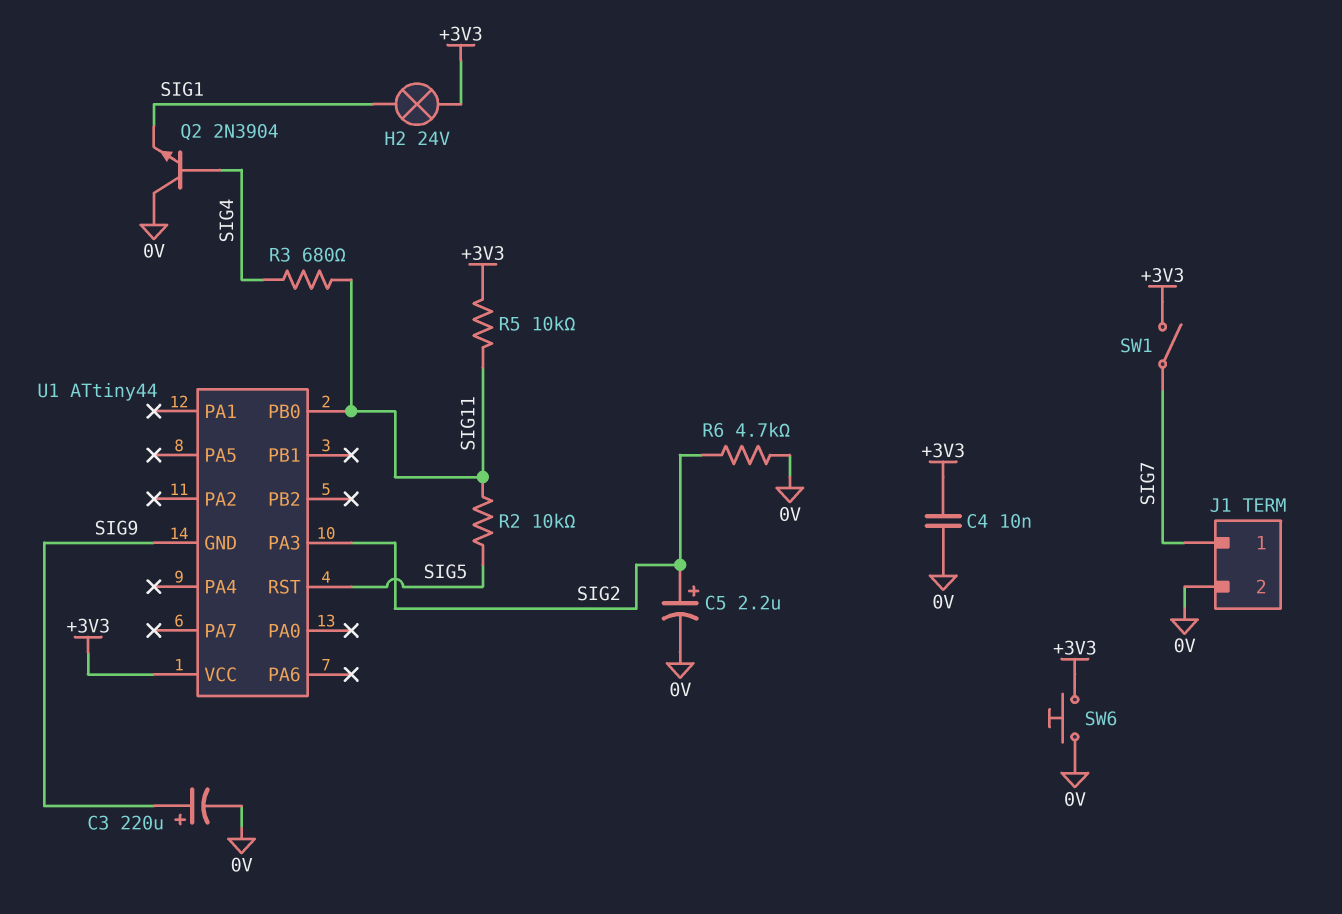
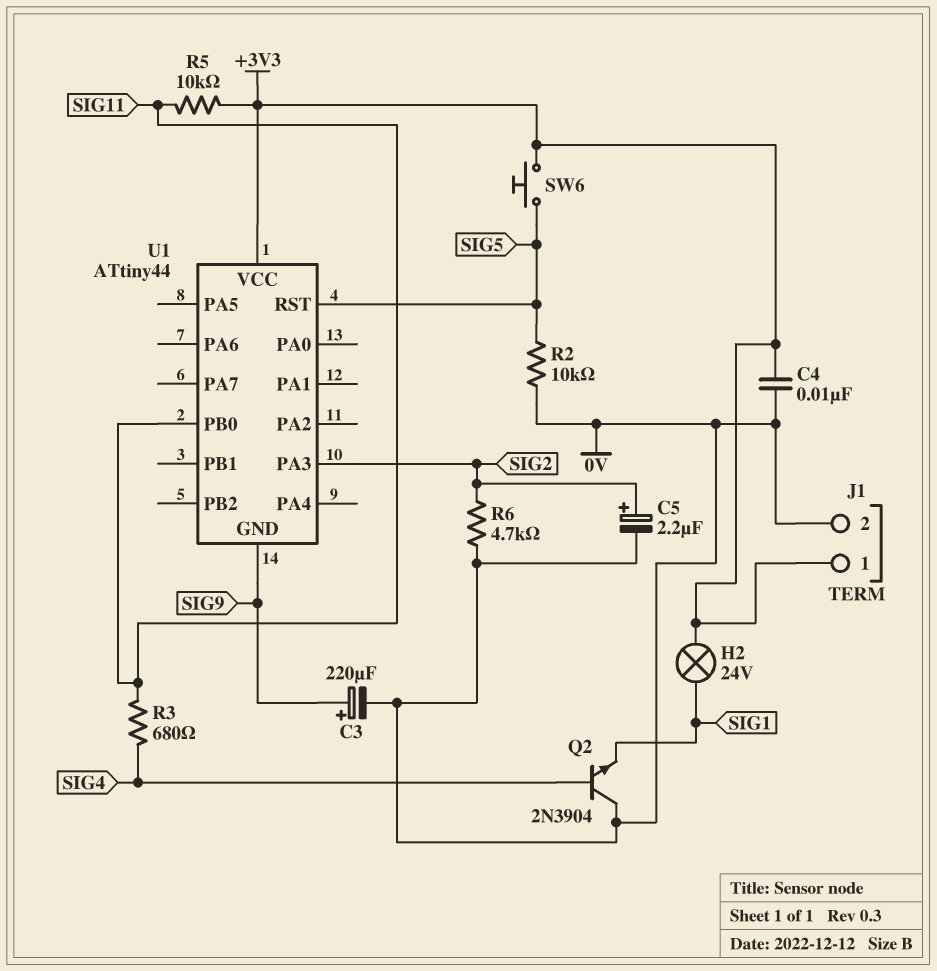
J1 pin 1: SIG7 -> +3V3
R2: 10k (SIG5, SIG11) -> 10k (0V, SIG5)
SW1: switch (+3V3, SIG7) -> none
SW6: button (+3V3, 0V) -> button (+3V3, SIG5)

